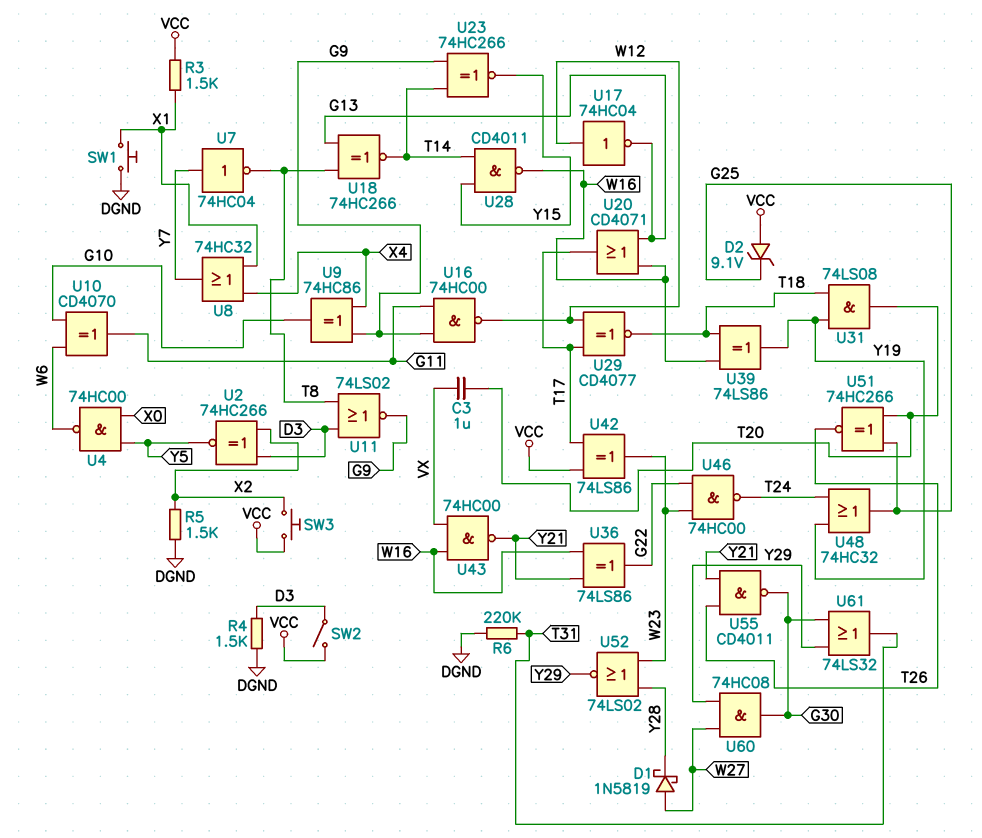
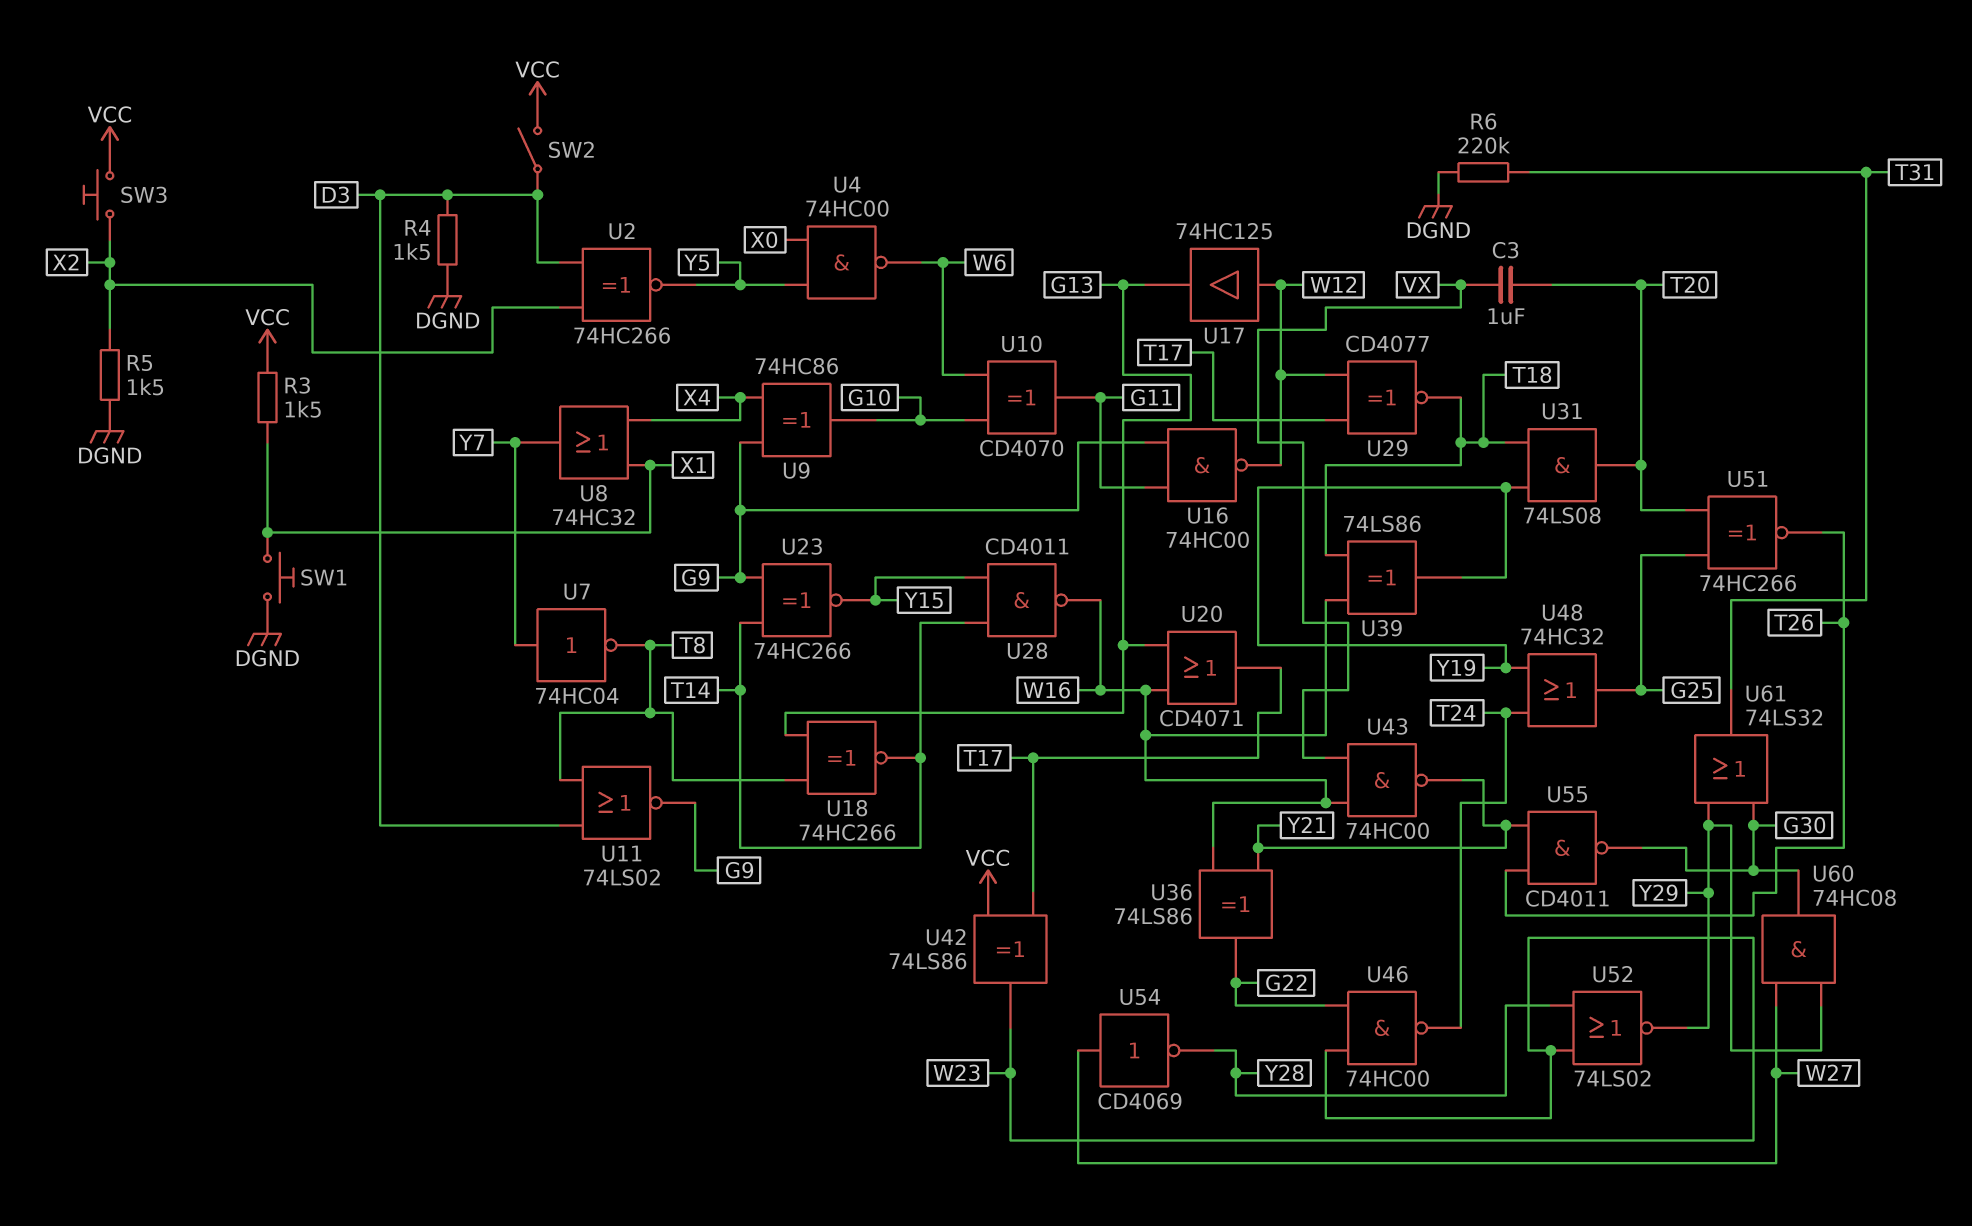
D1: schottky 1N5819 (A W27, K Y28) -> none
D2: zener 9.1V (A VCC, K G25) -> none
U17: NOT 74HC04 (in W12, out G13) -> buffer 74HC125 (in W12, out G13)
U54: none -> NOT CD4069 (in W27, out Y28)

